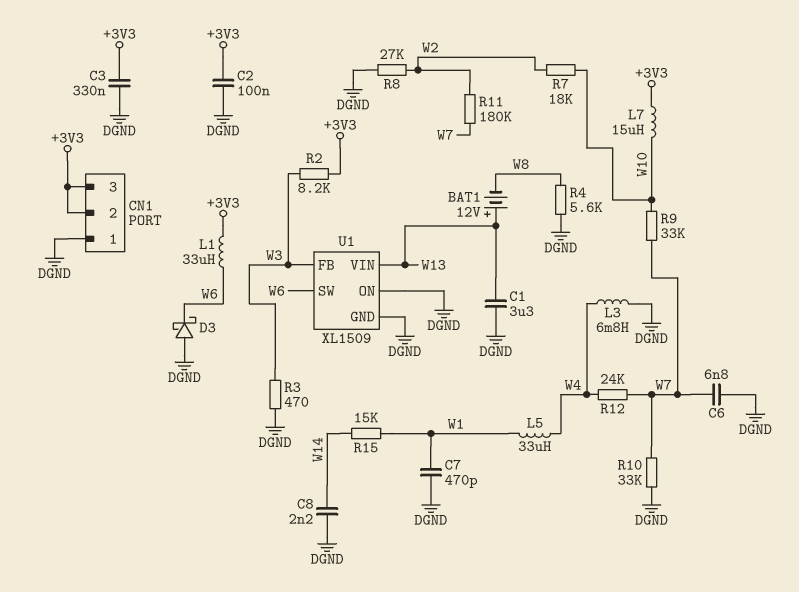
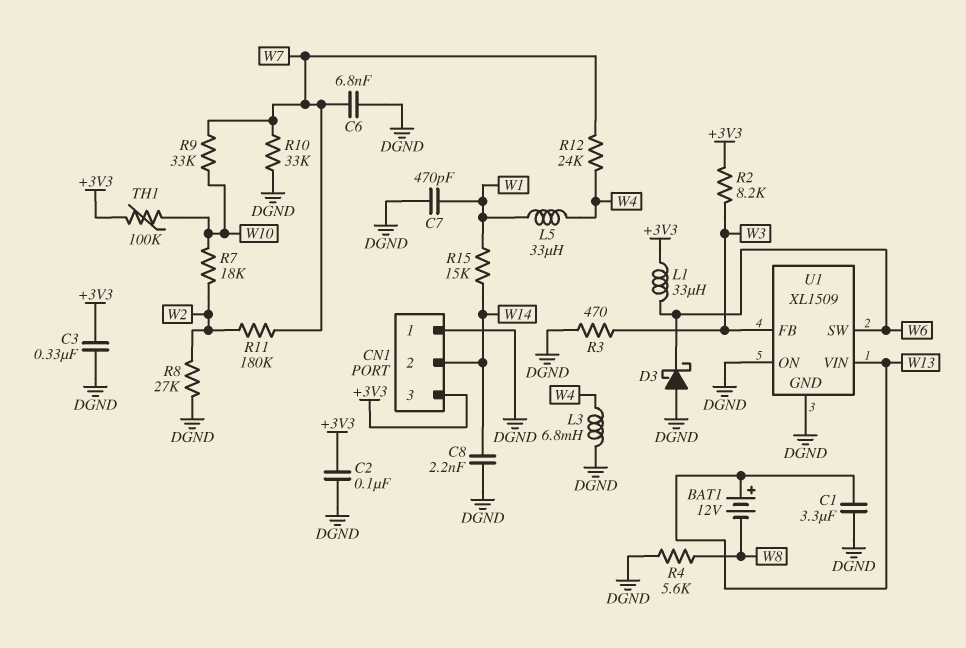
CN1 pin 2: +3V3 -> W14
L7: 15uH (+3V3, W10) -> none
TH1: none -> 100k (+3V3, W10)

